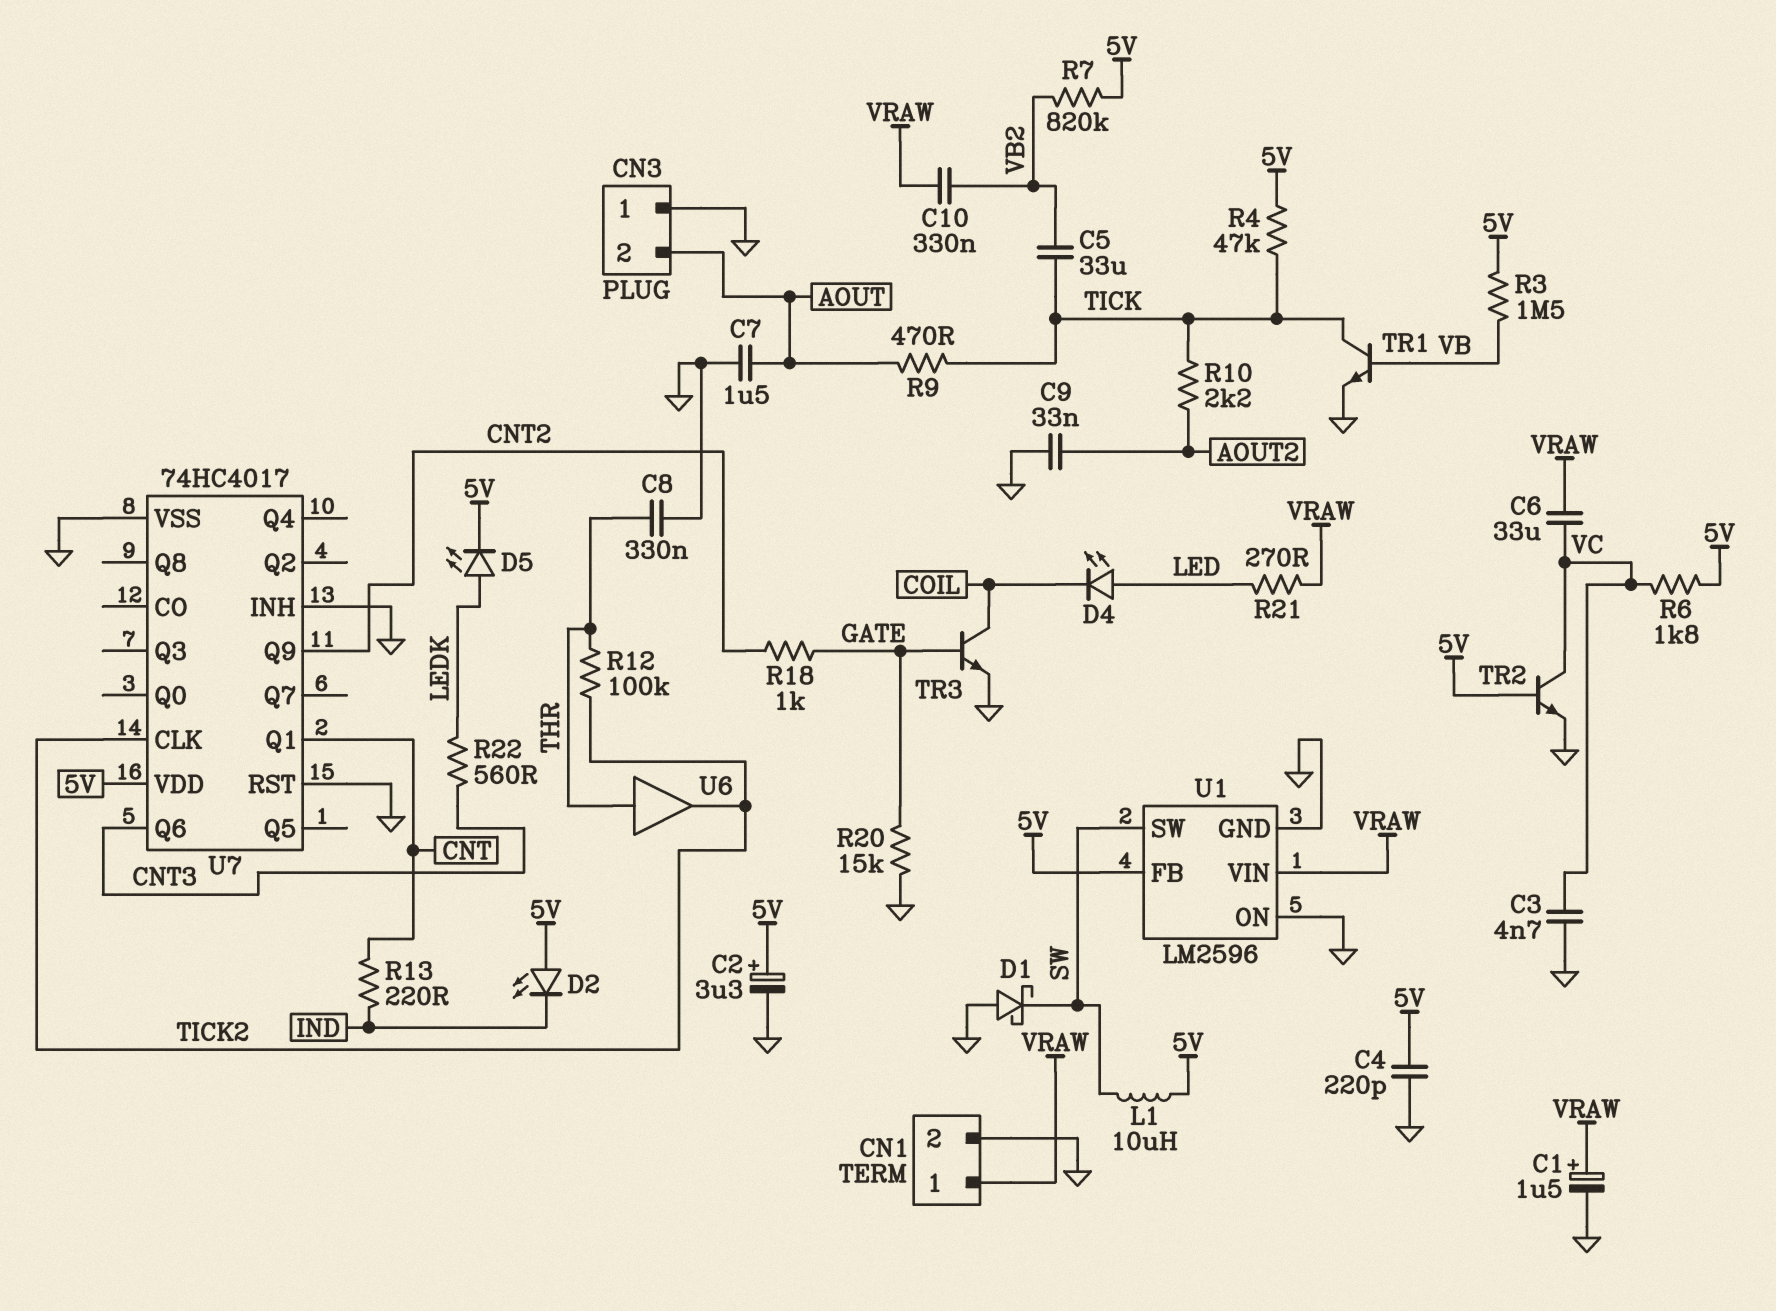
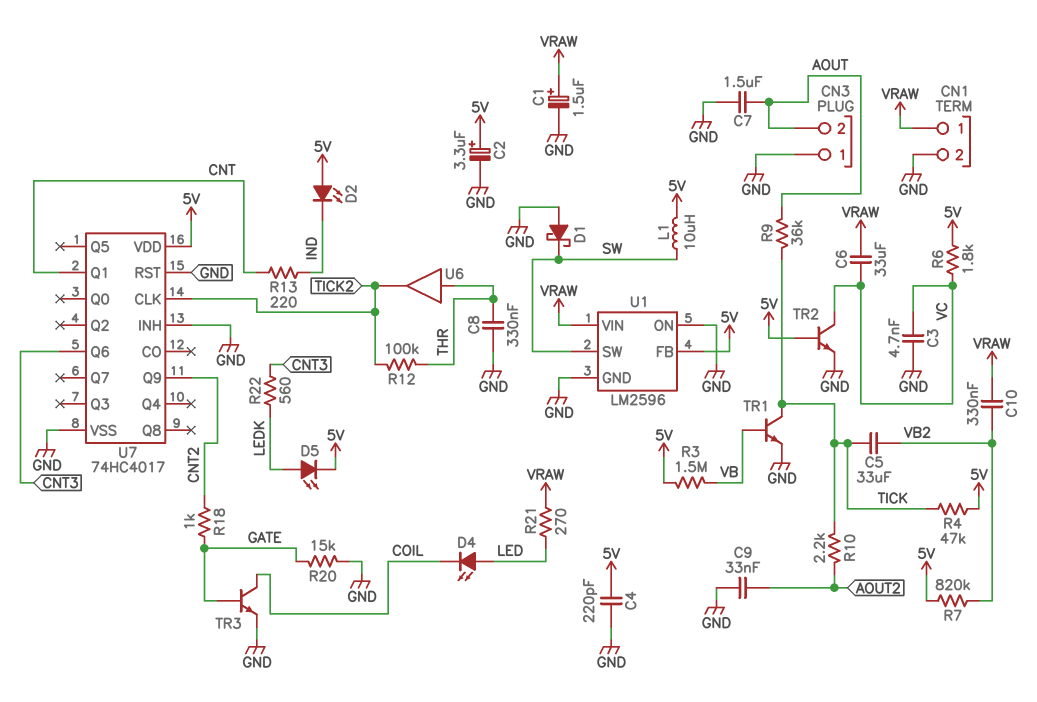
R9: 470 (AOUT, TICK) -> 36k (AOUT, TICK)

